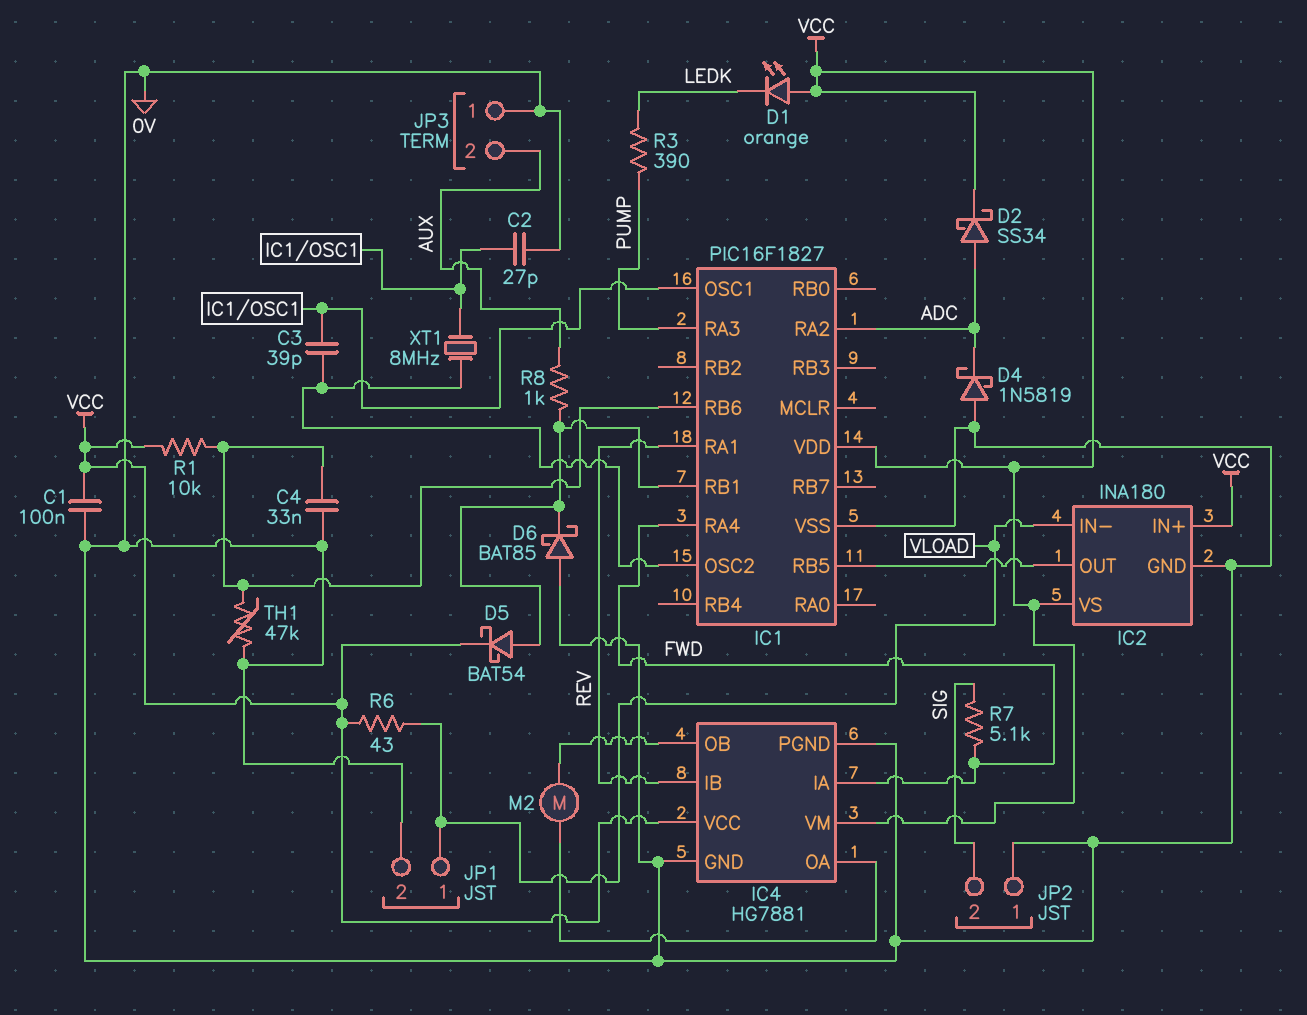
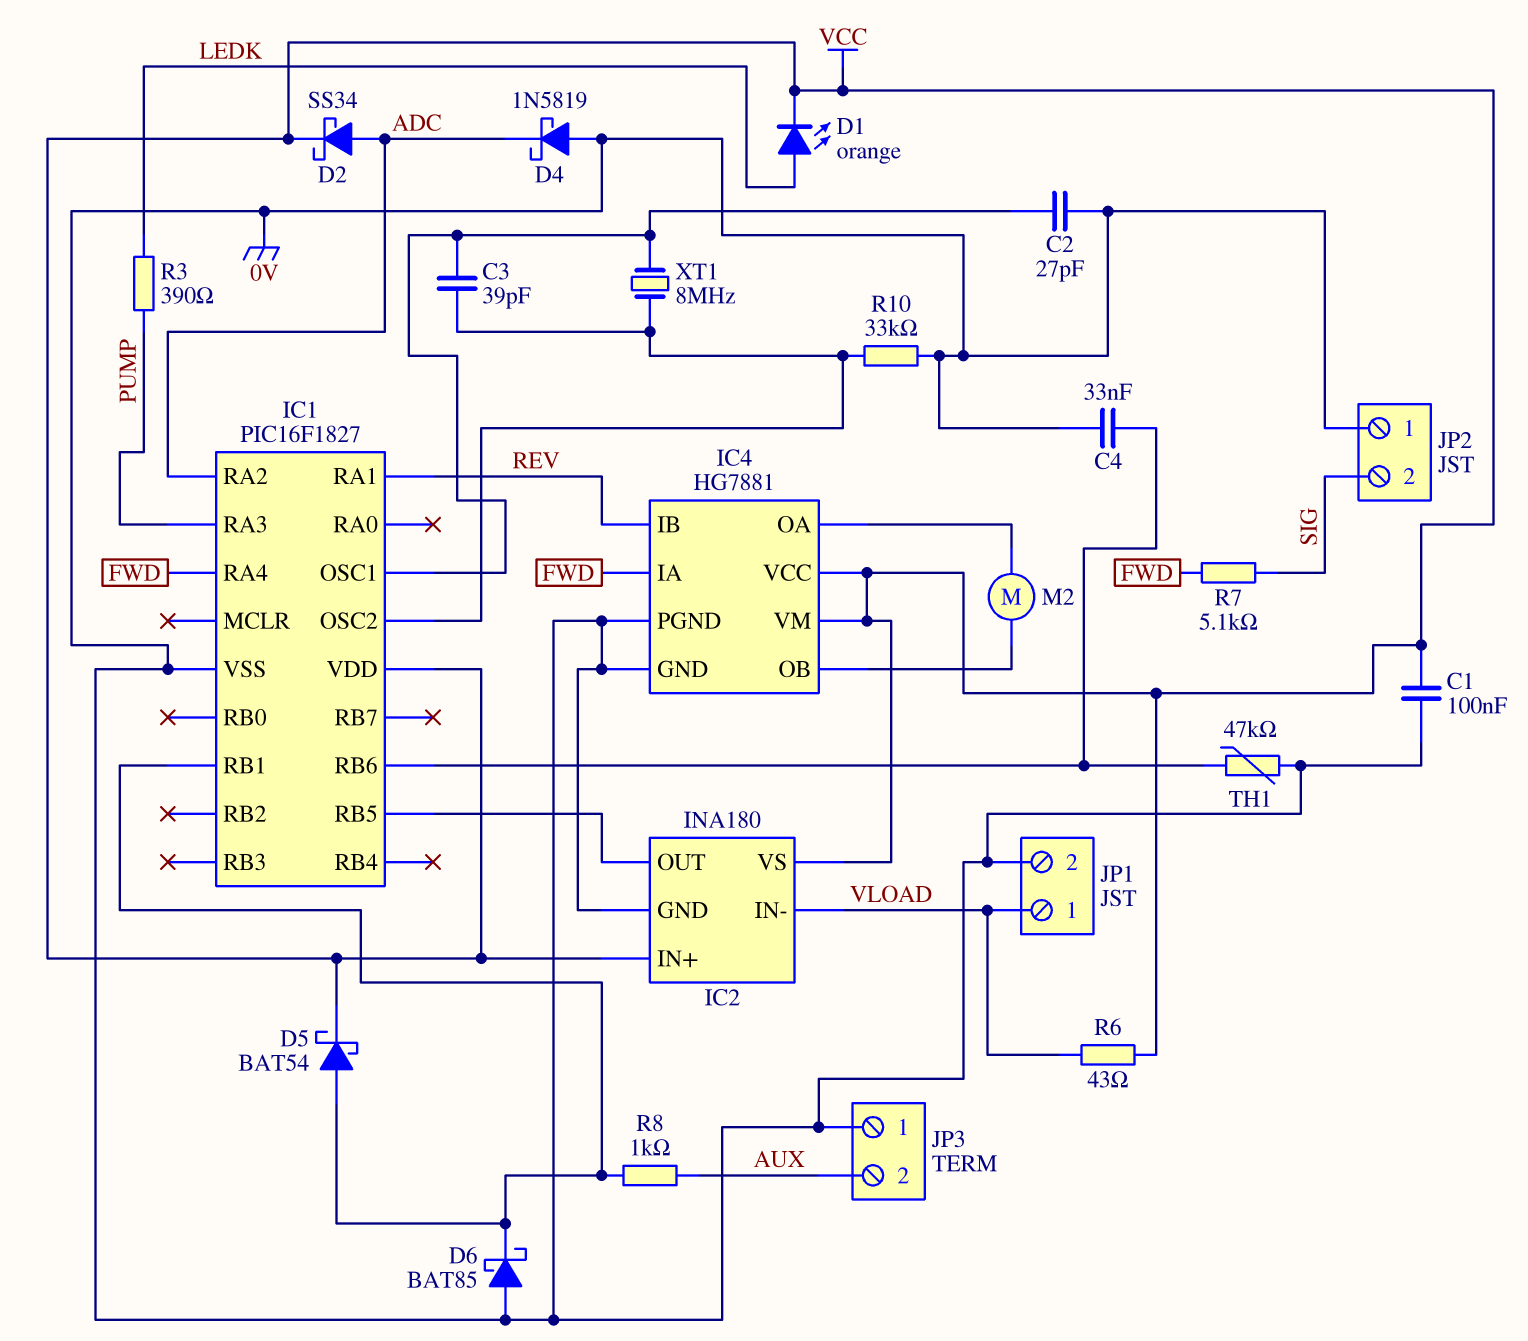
D1: LED orange (A VCC, K LEDK) -> LED orange (A LEDK, K VCC)
R1: 10k (IC1/RB6, VCC) -> none
R10: none -> 33k (0V, IC1/OSC2)

